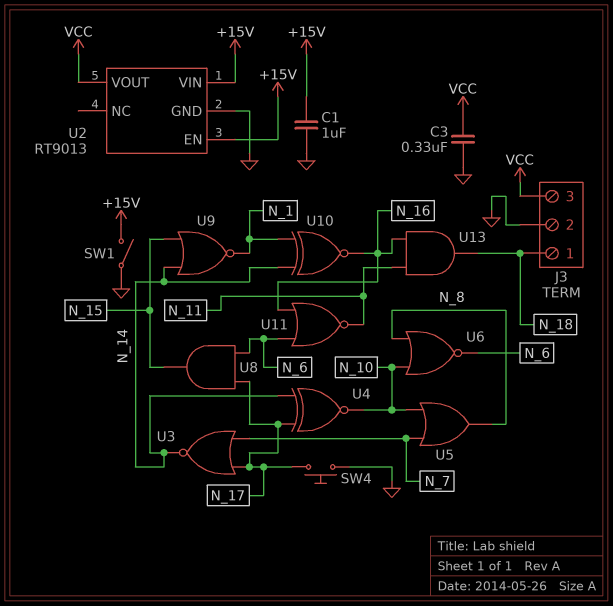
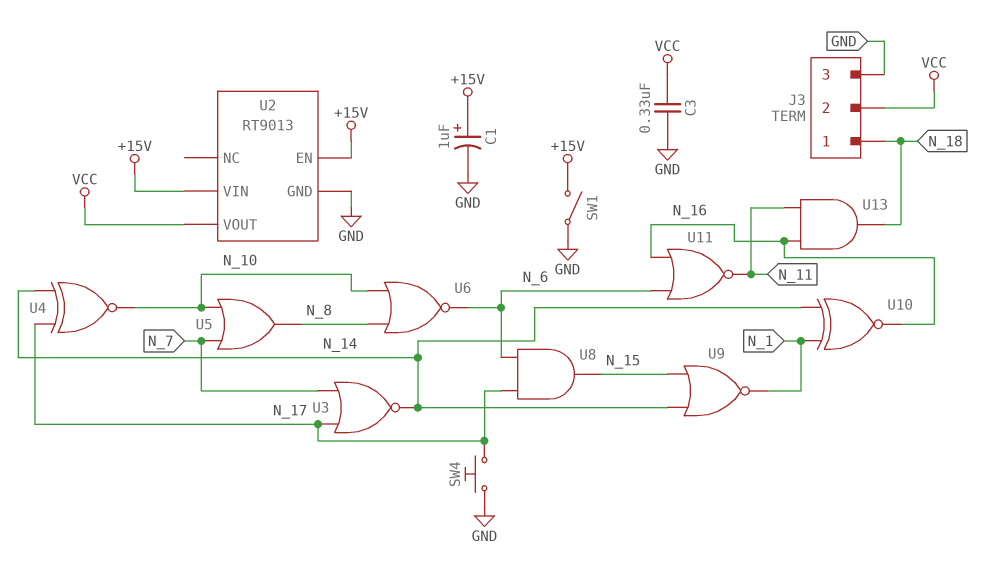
C1: 1uF (+15V, GND) -> 1uF (plus +15V, minus GND)
J3 pin 2: GND -> VCC
J3 pin 3: VCC -> GND

